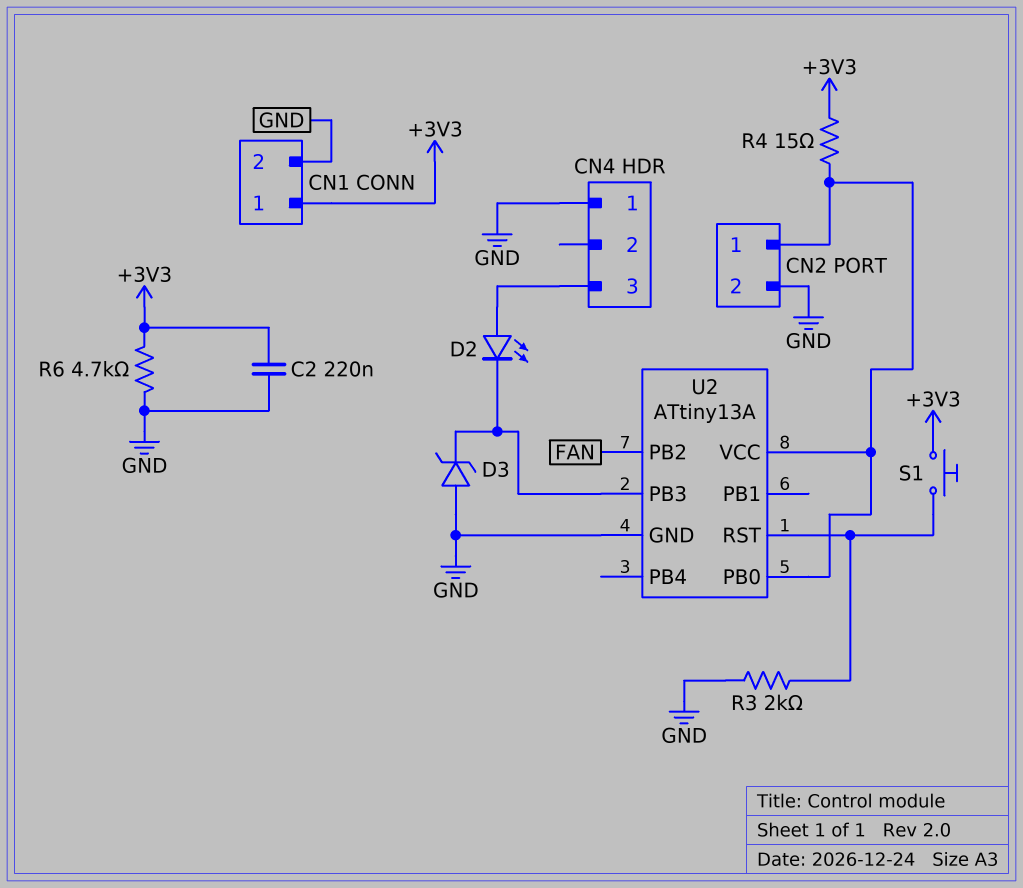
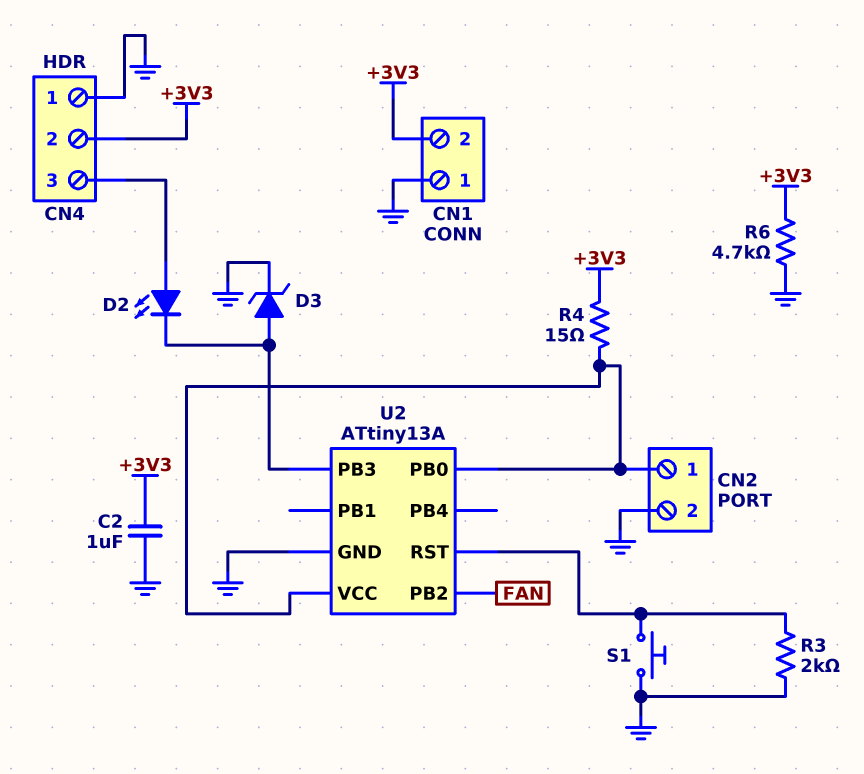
C2: 220nF (+3V3, GND) -> 1uF (+3V3, GND)
CN1 pin 1: +3V3 -> GND
CN1 pin 2: GND -> +3V3
CN4 pin 2: none -> +3V3
D3: zener (A GND, K U2/PB3) -> zener (A U2/PB3, K GND)
S1: button (+3V3, U2/RST) -> button (GND, U2/RST)

